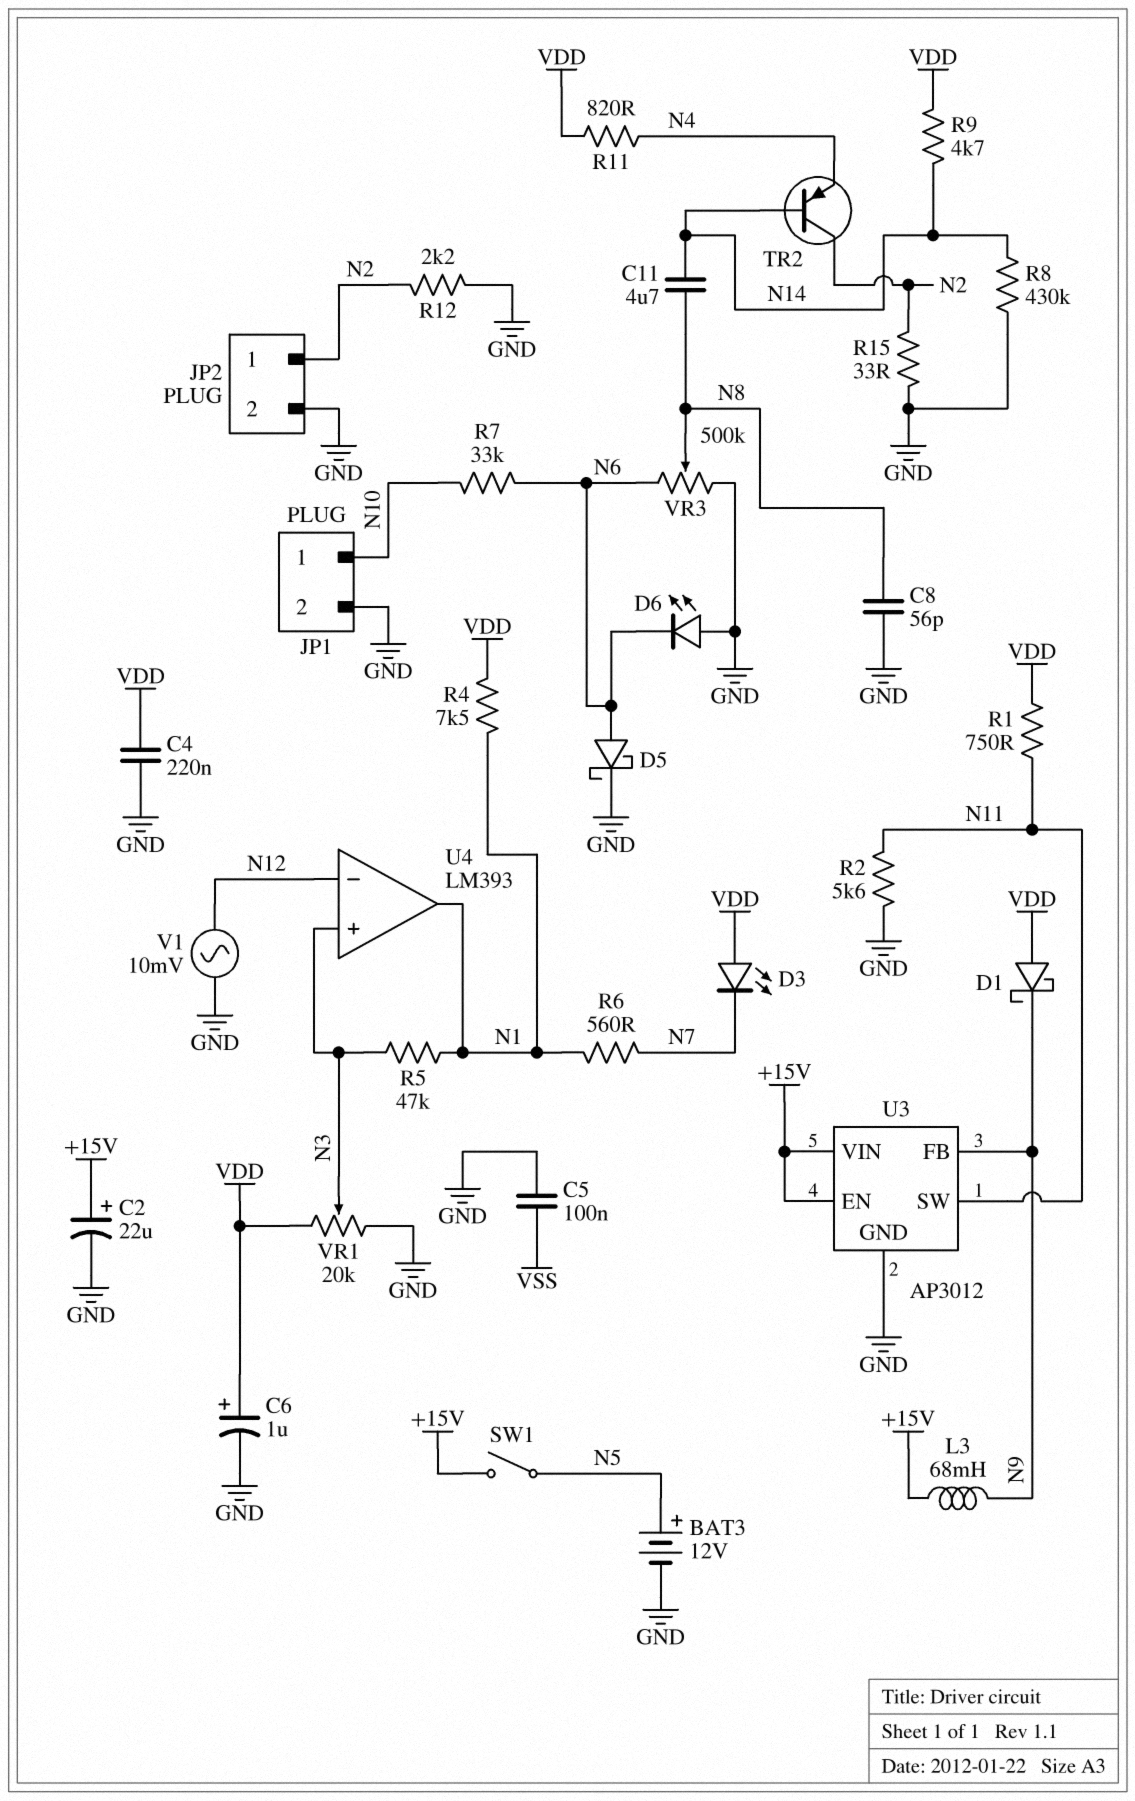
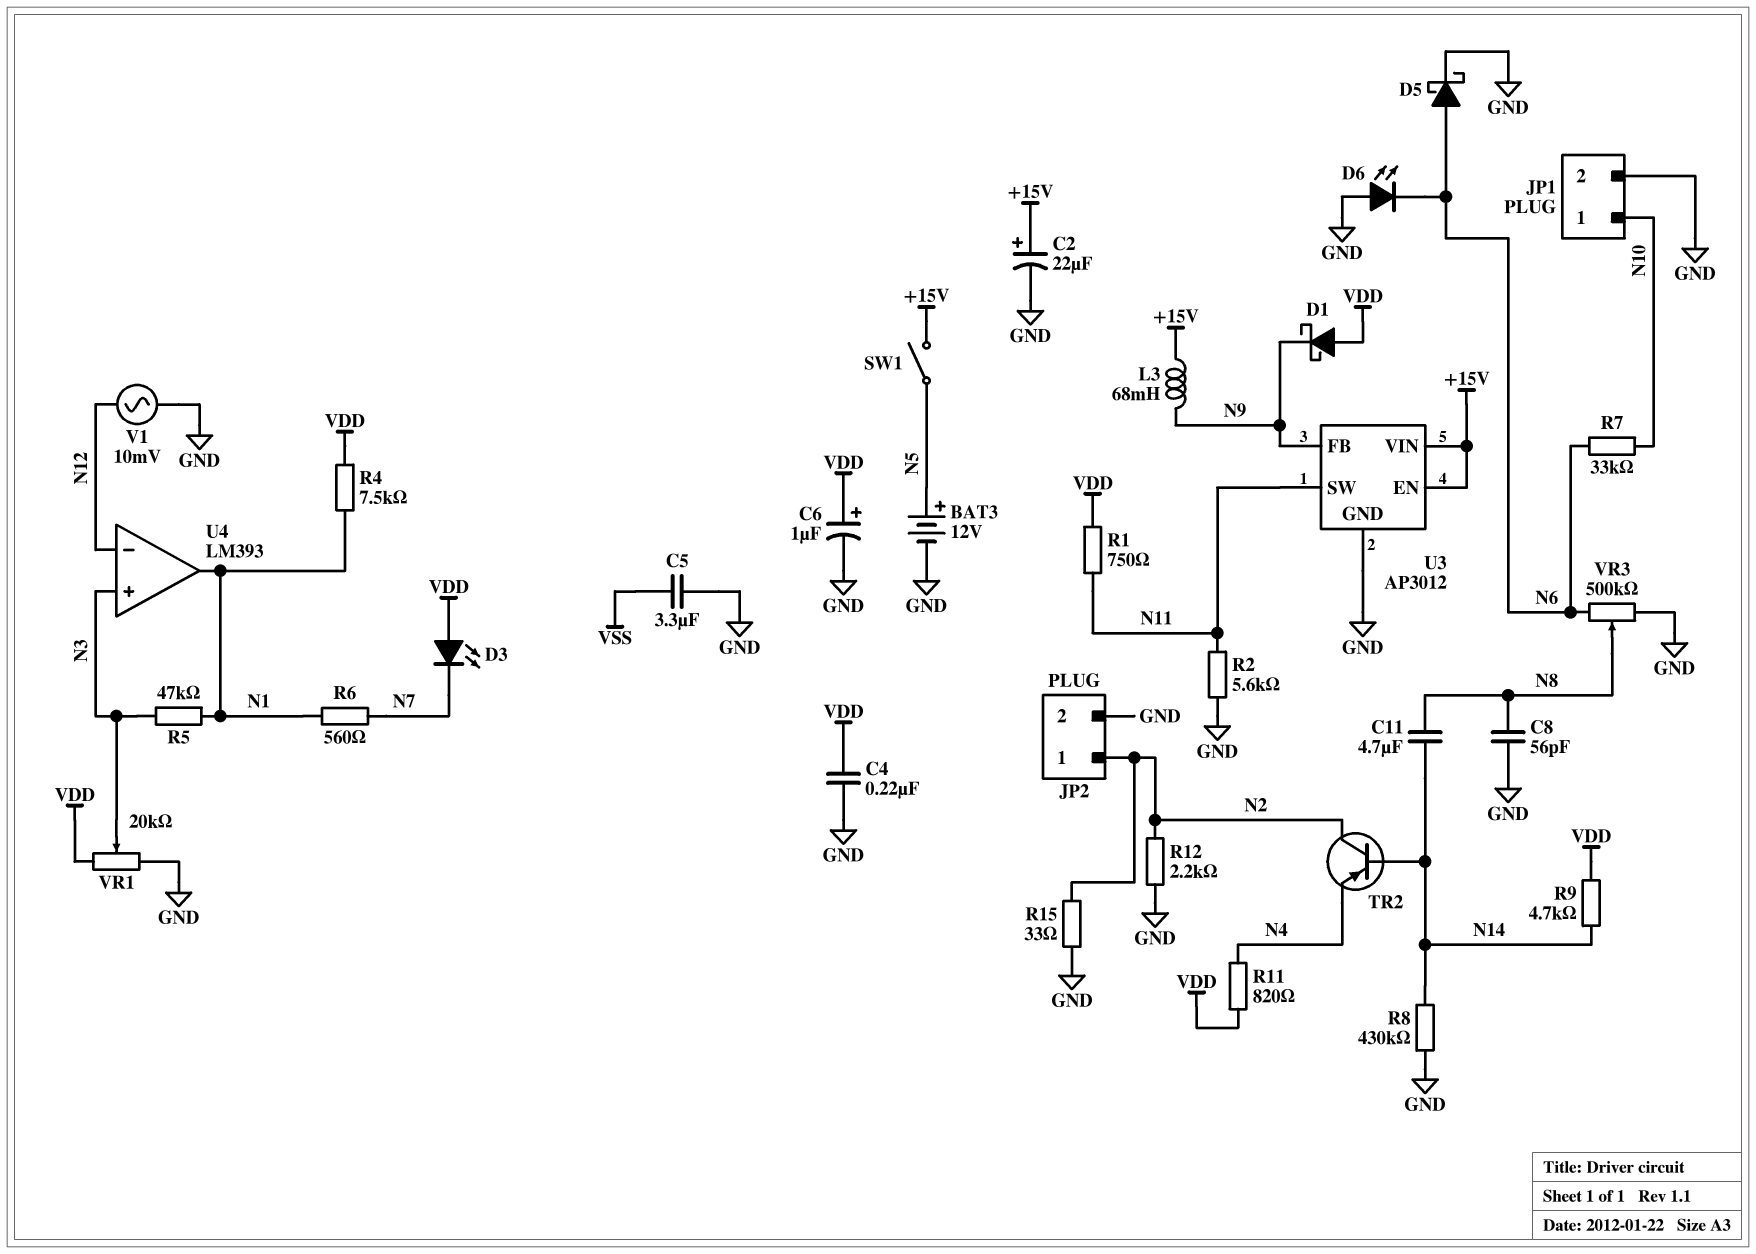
C5: 100nF (GND, VSS) -> 3.3uF (GND, VSS)

